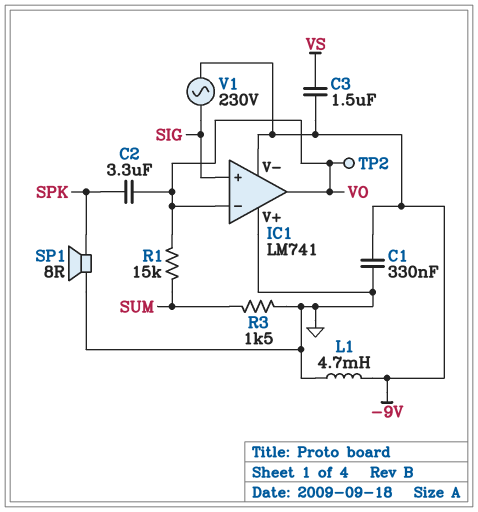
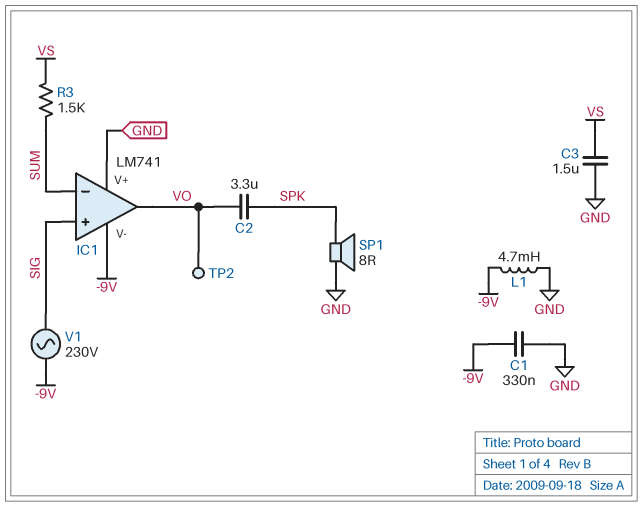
C3: 1.5uF (-9V, VS) -> 1.5uF (GND, VS)
IC1 pin in-: VO -> SUM
R1: 15k (SUM, VO) -> none
R3: 1.5k (GND, SUM) -> 1.5k (SUM, VS)

